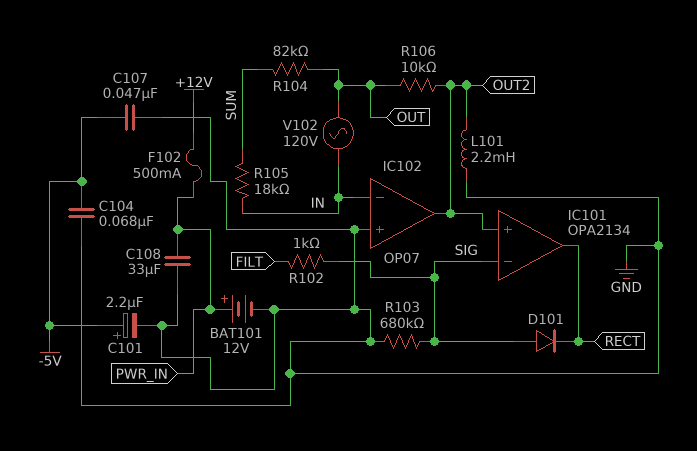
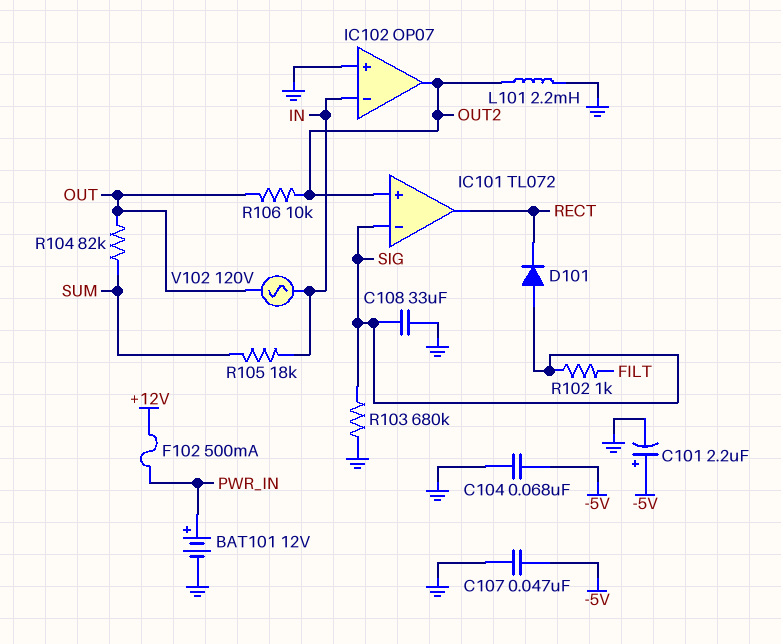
C108: 33uF (GND, PWR_IN) -> 33uF (GND, SIG)
IC101: OPA2134 -> TL072

